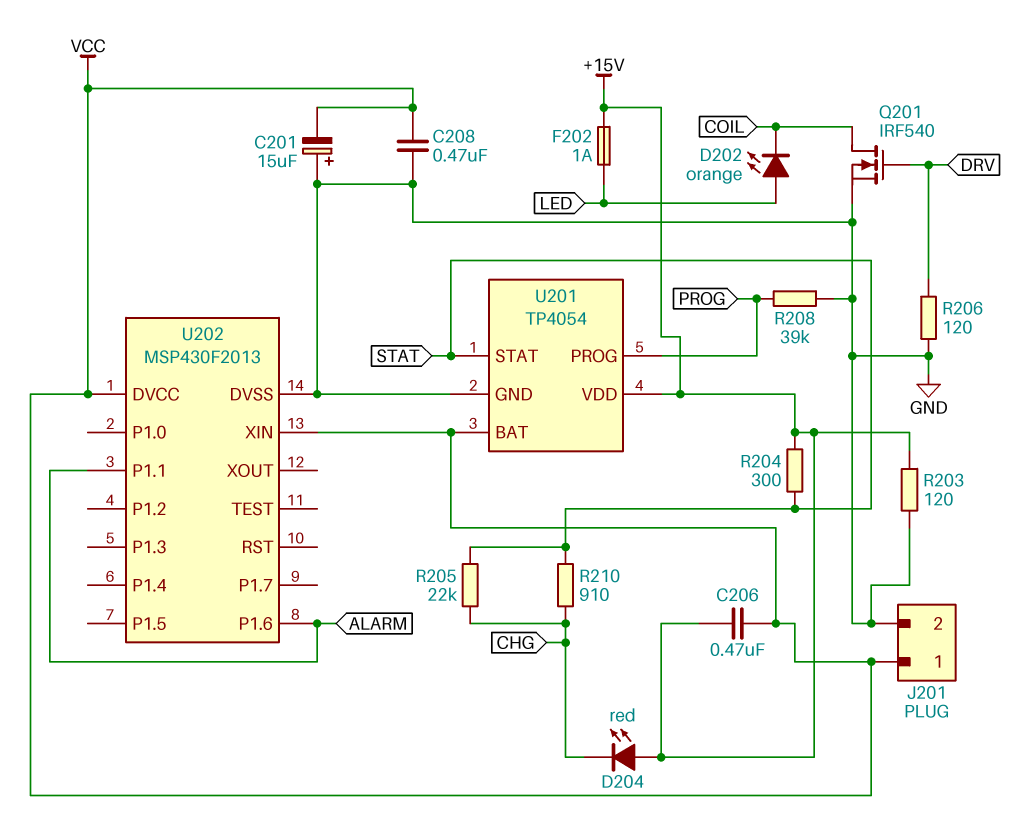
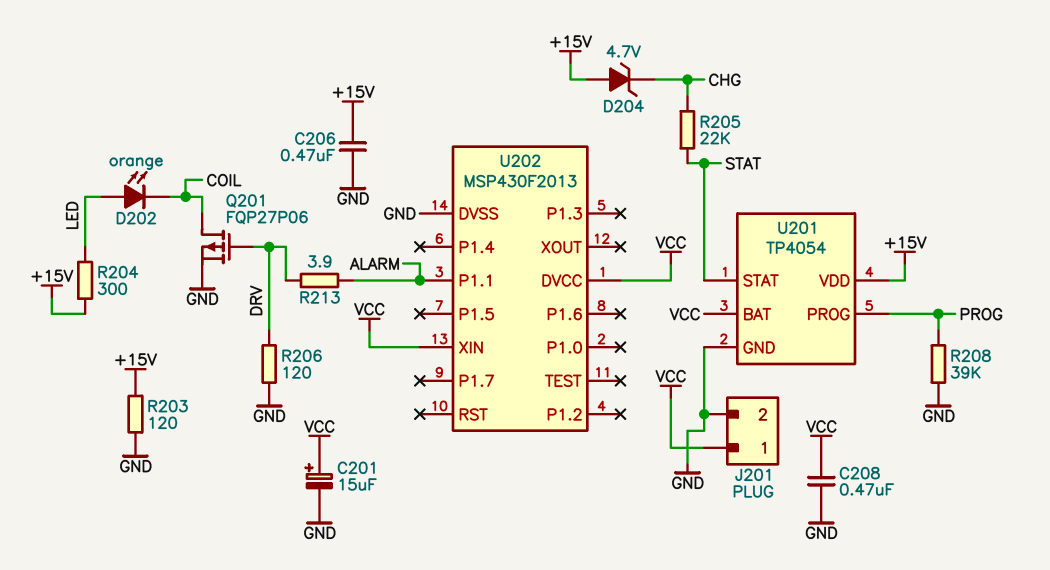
C201: 15uF (plus GND, minus VCC) -> 15uF (plus VCC, minus GND)
C206: 470nF (+15V, VCC) -> 470nF (+15V, GND)
D204: LED red (A +15V, K CHG) -> zener 4.7V (A +15V, K CHG)
F202: 1A (+15V, LED) -> none
Q201: NMOS IRF540 (G DRV, D COIL, S GND) -> PMOS FQP27P06 (G DRV, D COIL, S GND)
R204: 300 (+15V, STAT) -> 300 (+15V, LED)
R210: 910 (CHG, STAT) -> none
R213: none -> 3.9 (ALARM, DRV)
U202 pin P1.6: ALARM -> none

